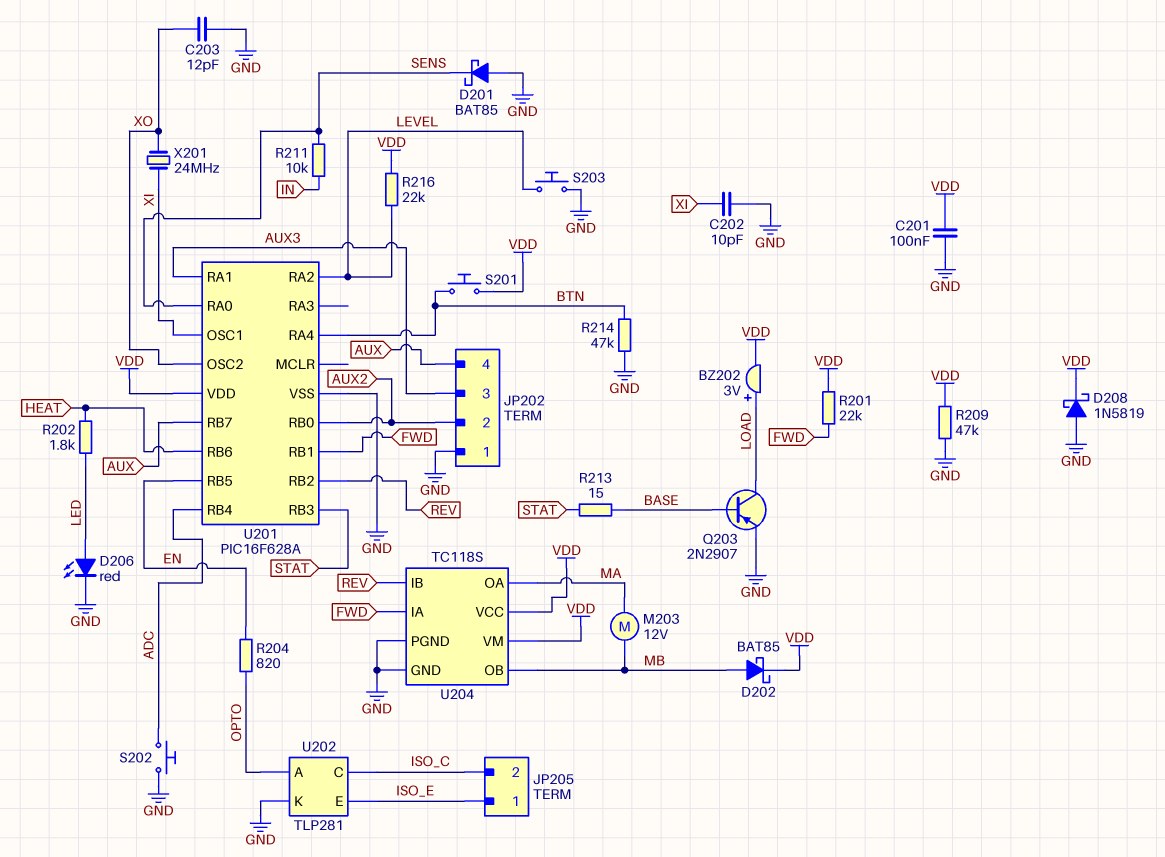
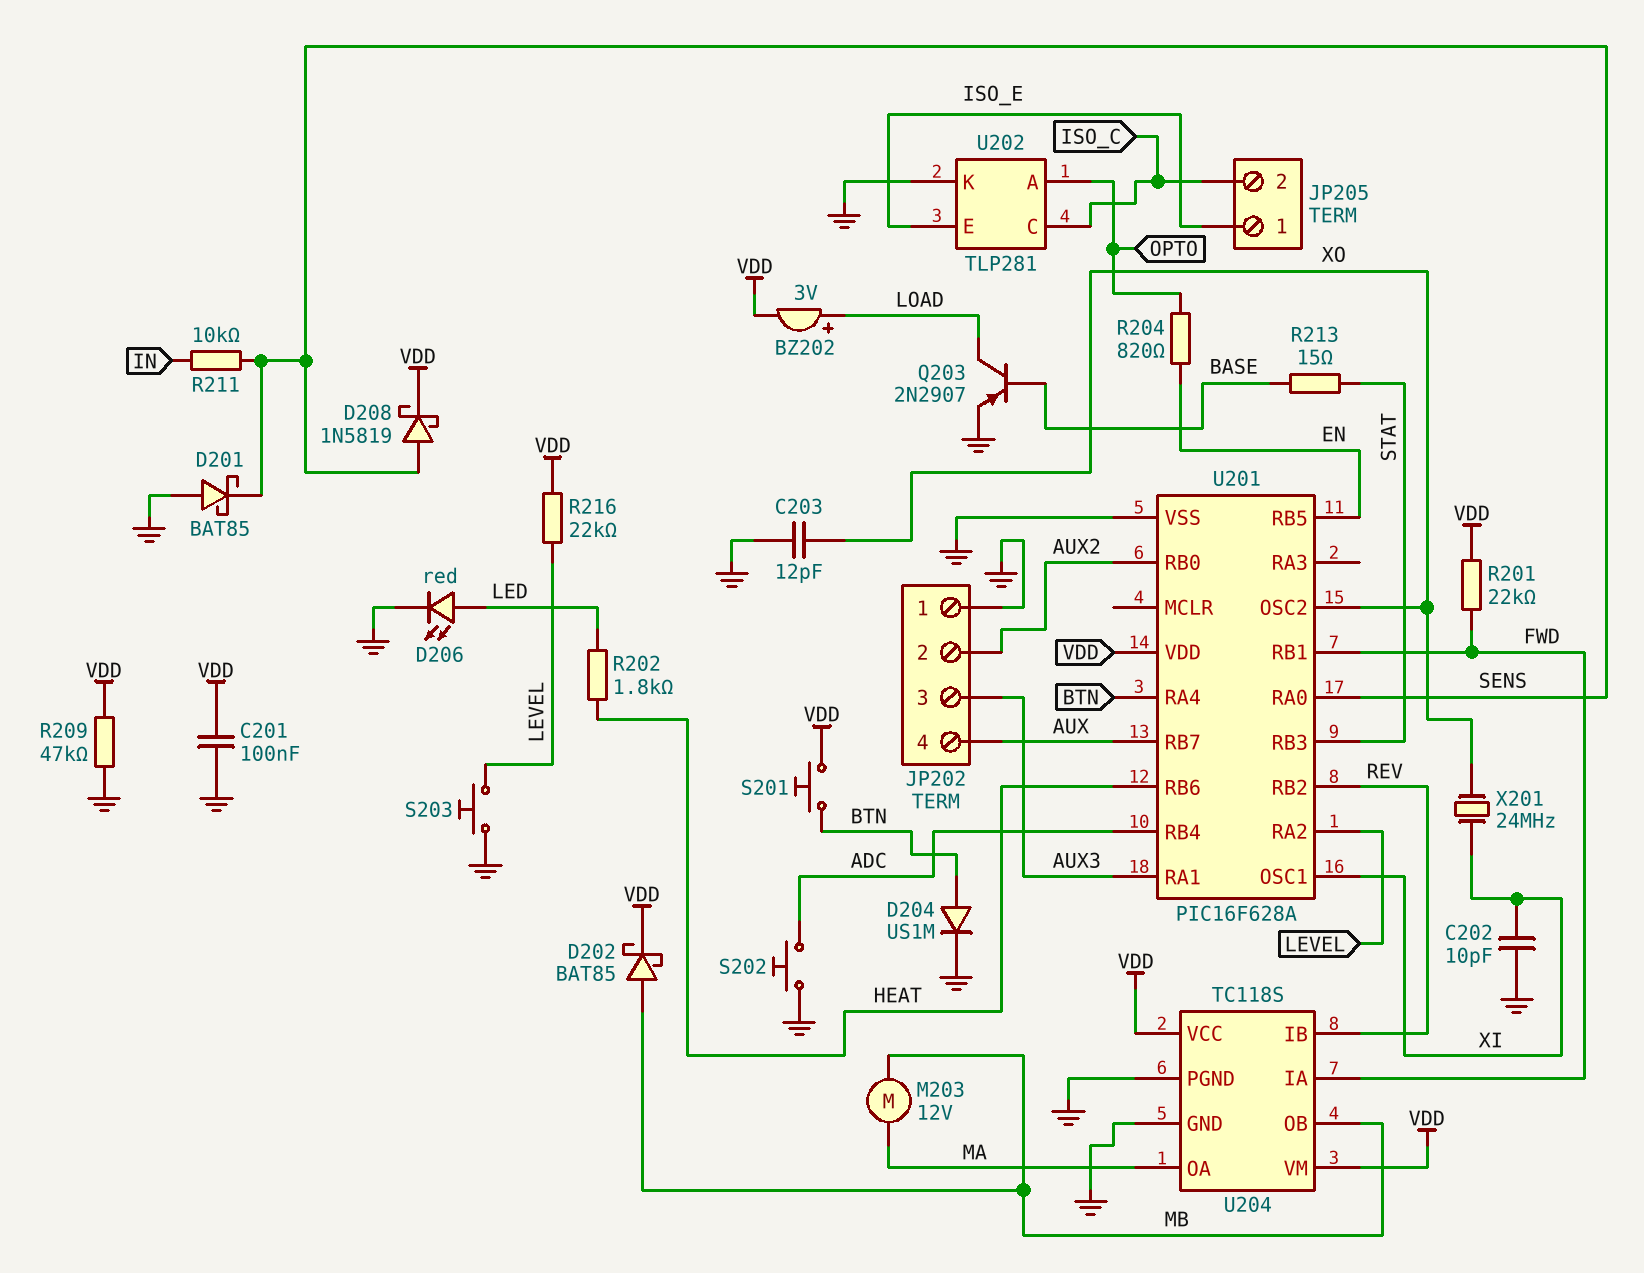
D204: none -> diode US1M (A BTN, K GND)
D208: schottky 1N5819 (A GND, K VDD) -> schottky 1N5819 (A SENS, K VDD)
R214: 47k (BTN, GND) -> none

